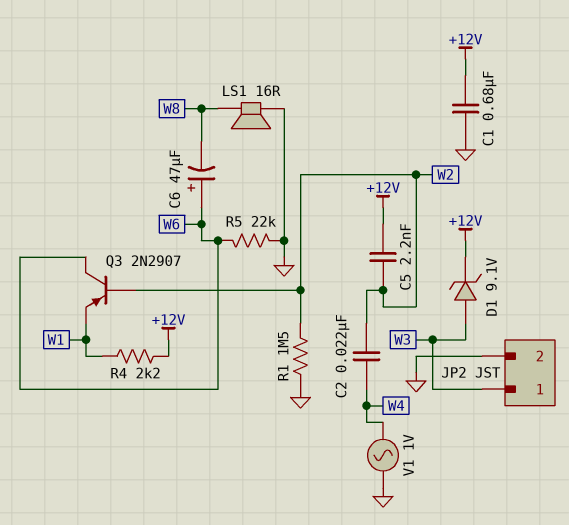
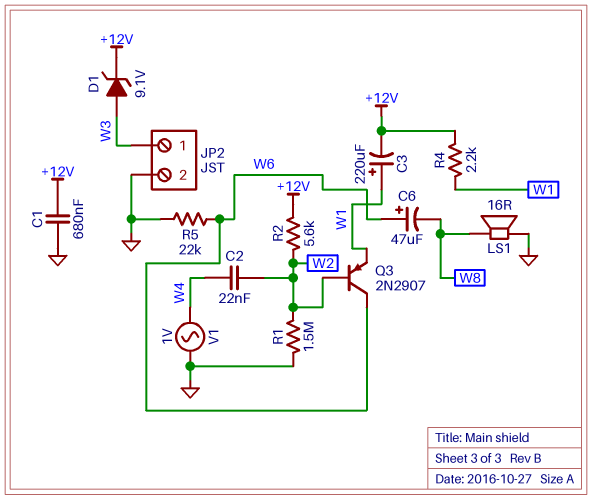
C3: none -> 220uF (plus W1, minus +12V)
C5: 2.2nF (+12V, W2) -> none
R2: none -> 5.6k (+12V, W2)

